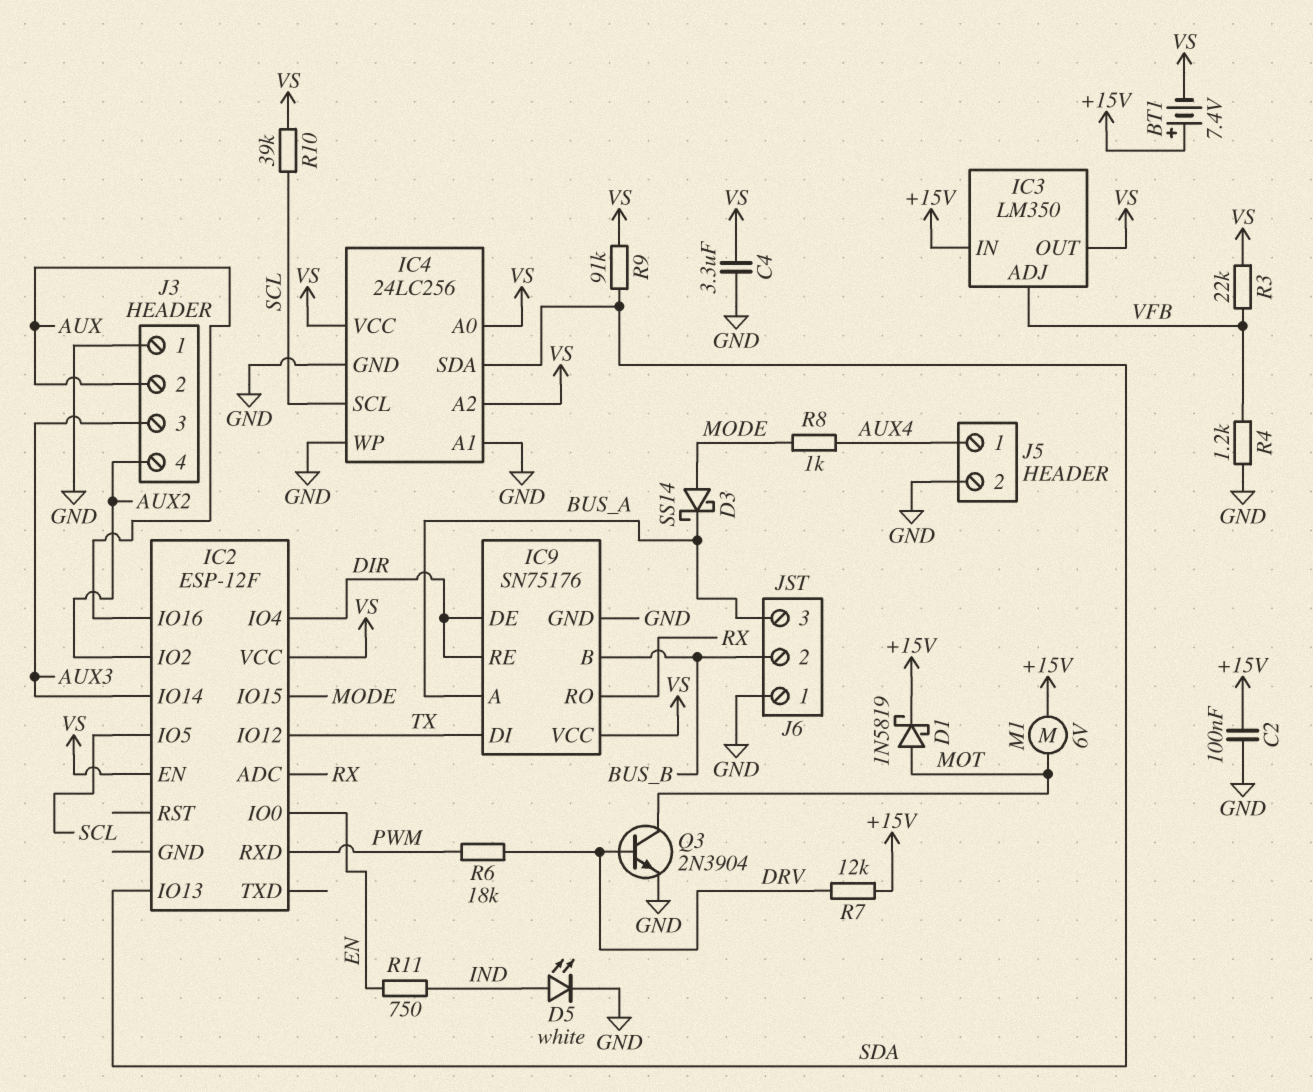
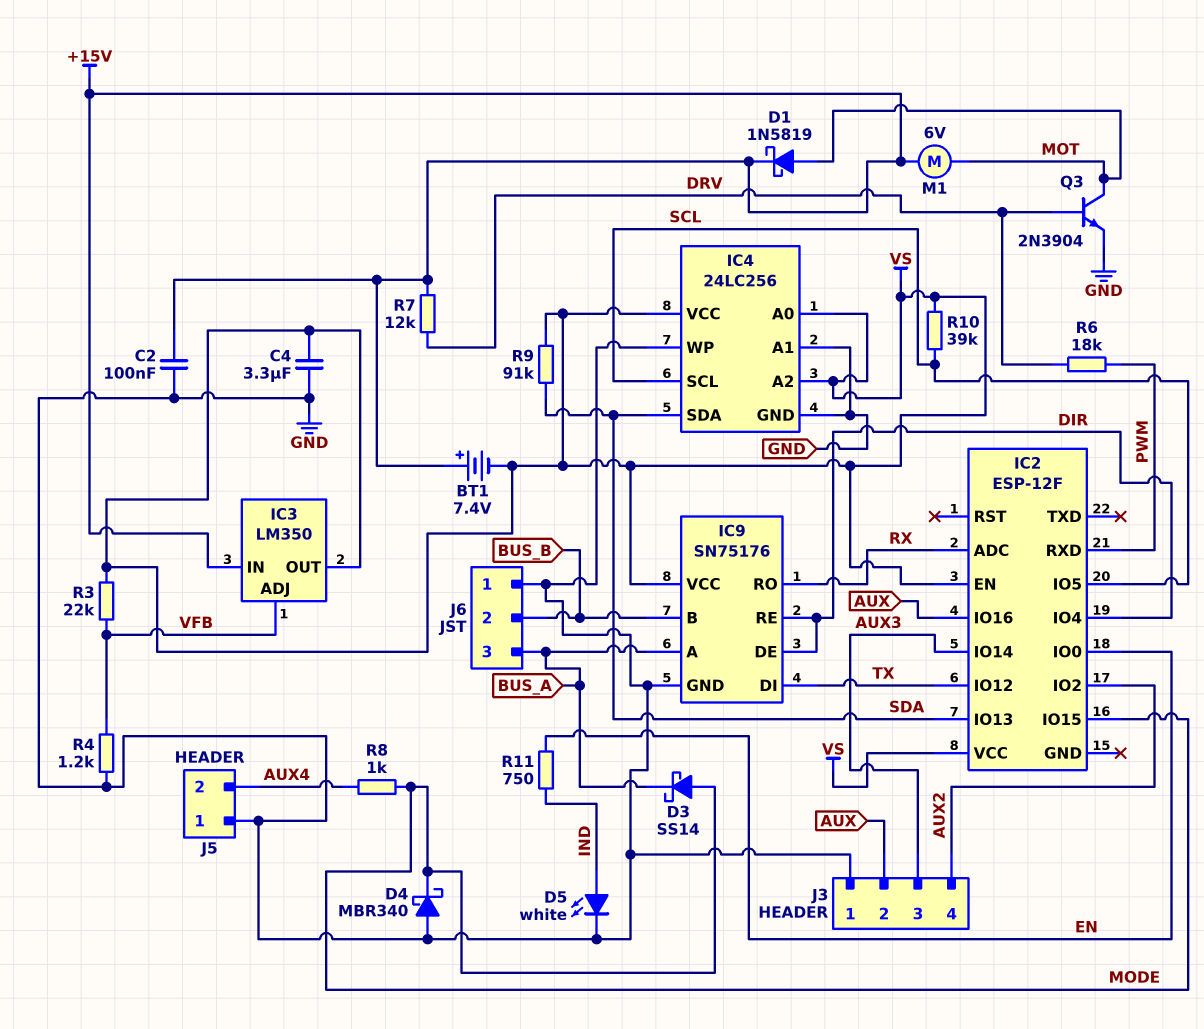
D4: none -> schottky MBR340 (A GND, K MODE)
J5 pin 1: AUX4 -> GND
J5 pin 2: GND -> AUX4

